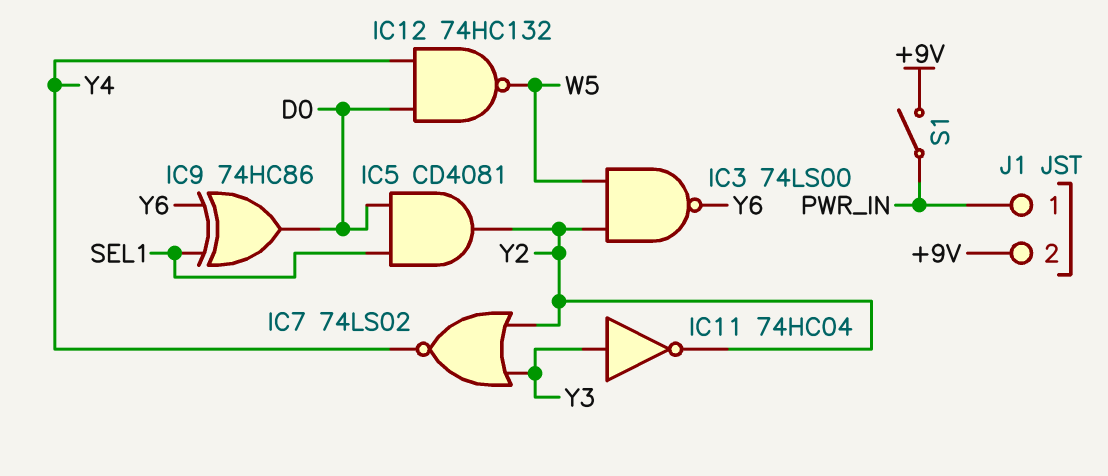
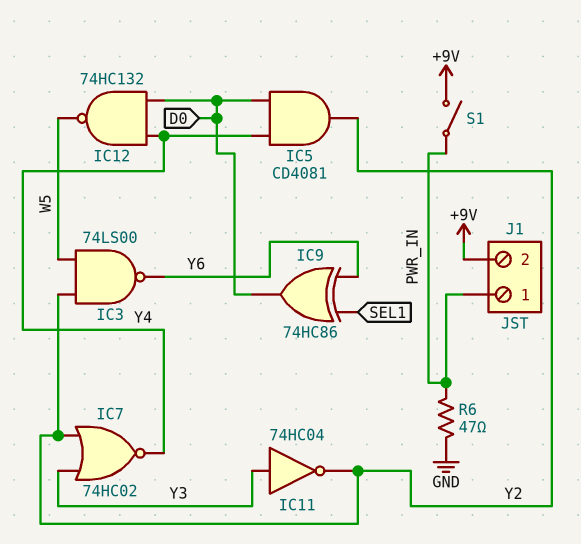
IC5: AND CD4081 (in D0, in SEL1, out Y2) -> AND CD4081 (in D0, in Y4, out Y2)
IC7: NOR 74LS02 (in Y2, in Y3, out Y4) -> NOR 74HC02 (in Y2, in Y3, out Y4)
R6: none -> 47 (GND, PWR_IN)

